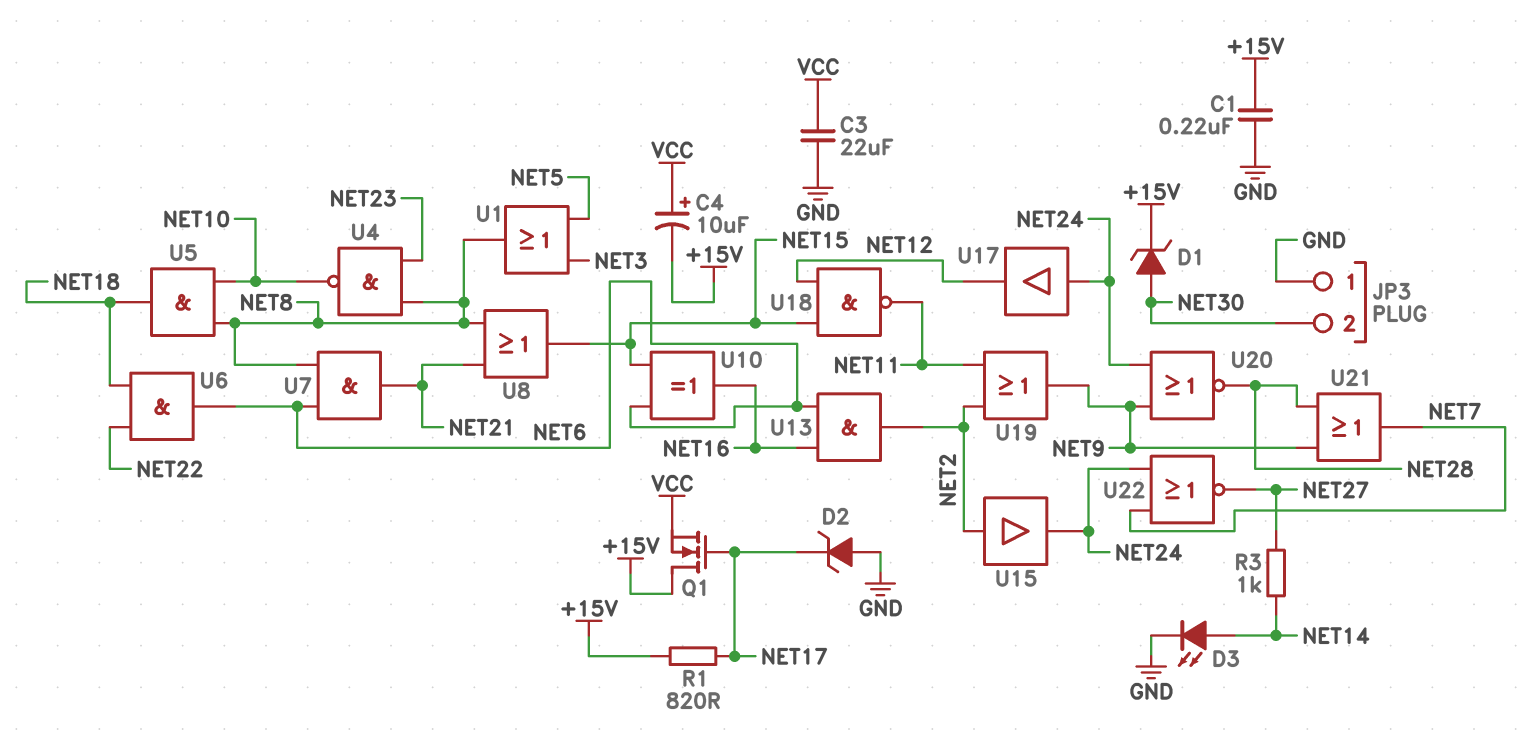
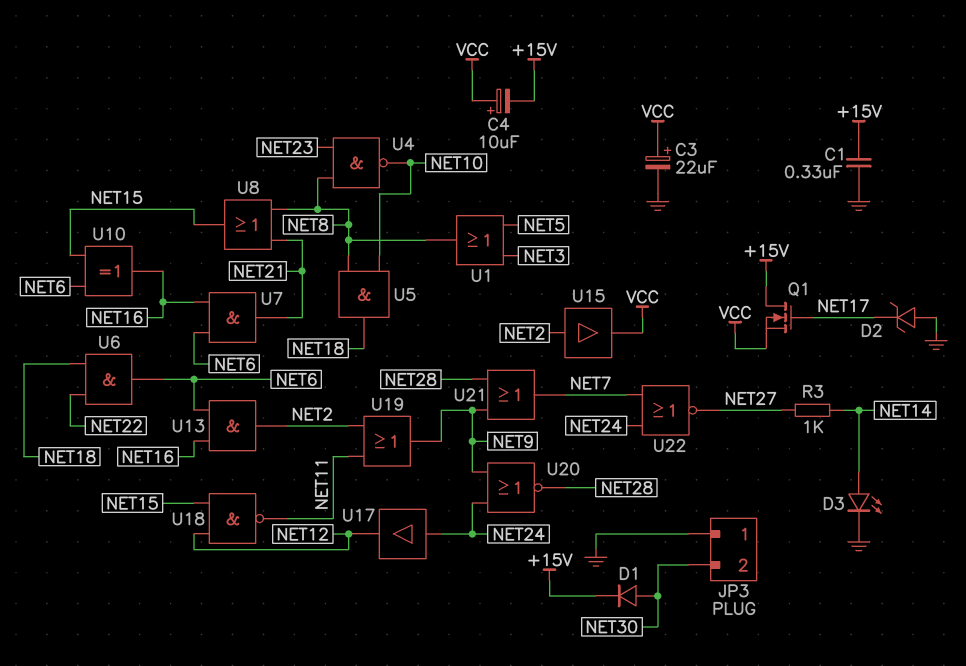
C1: 220nF (+15V, GND) -> 330nF (+15V, GND)
C3: 22uF (GND, VCC) -> 22uF (plus VCC, minus GND)
D1: zener (A NET30, K +15V) -> diode (A NET30, K +15V)
R1: 820 (+15V, NET17) -> none
U7: AND (in NET6, in NET8, out NET21) -> AND (in NET6, in NET16, out NET21)
U15: buffer (in NET2, out NET24) -> buffer (in NET2, out VCC)

